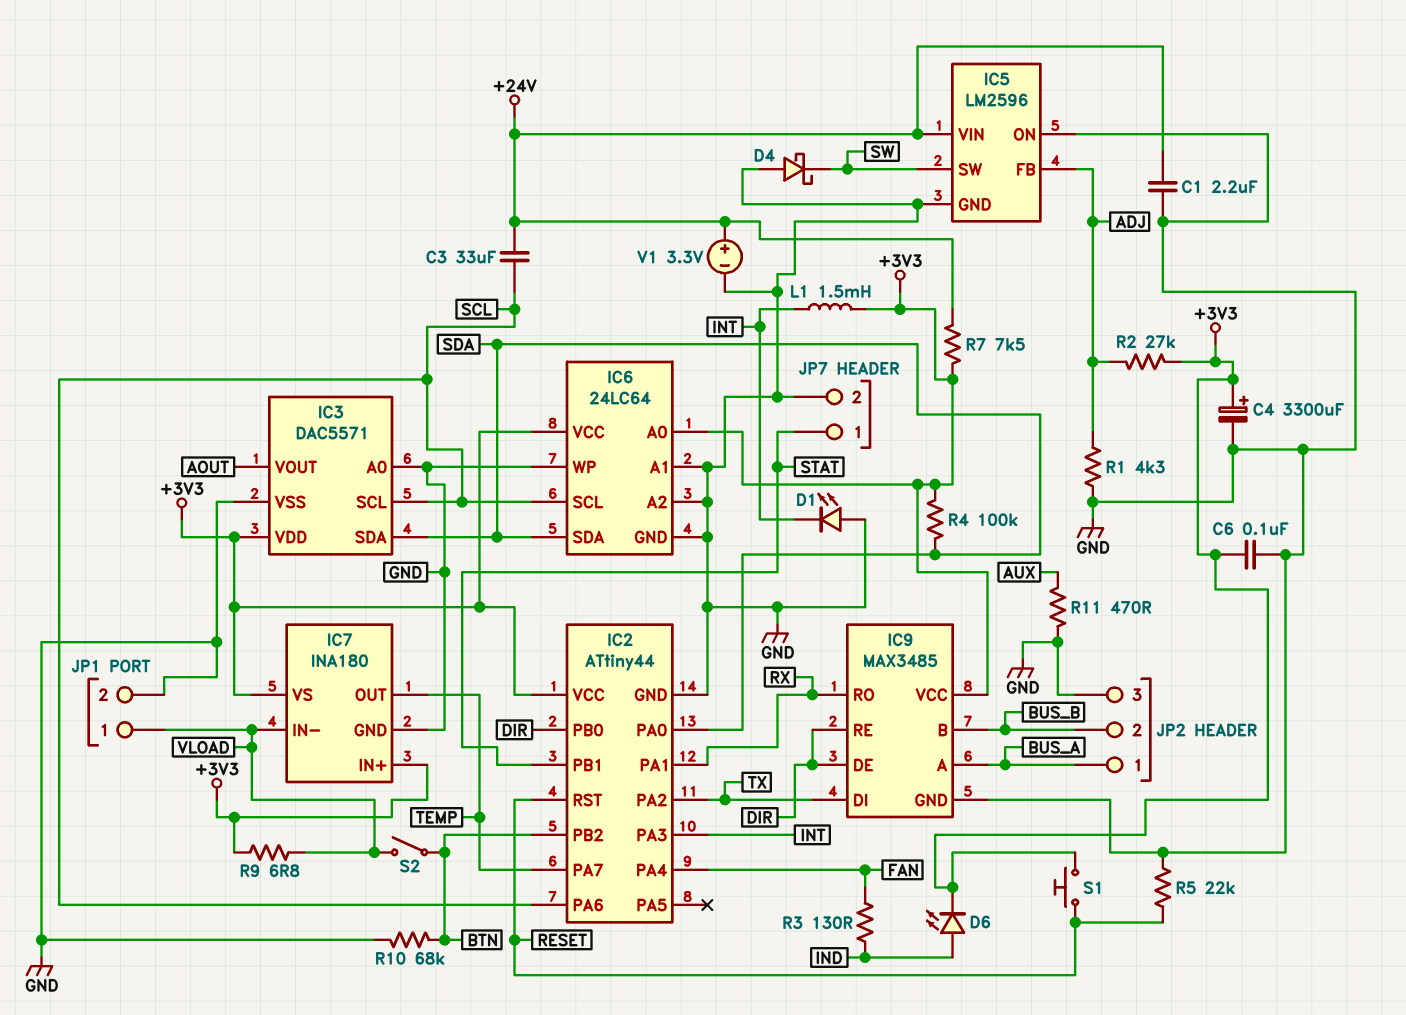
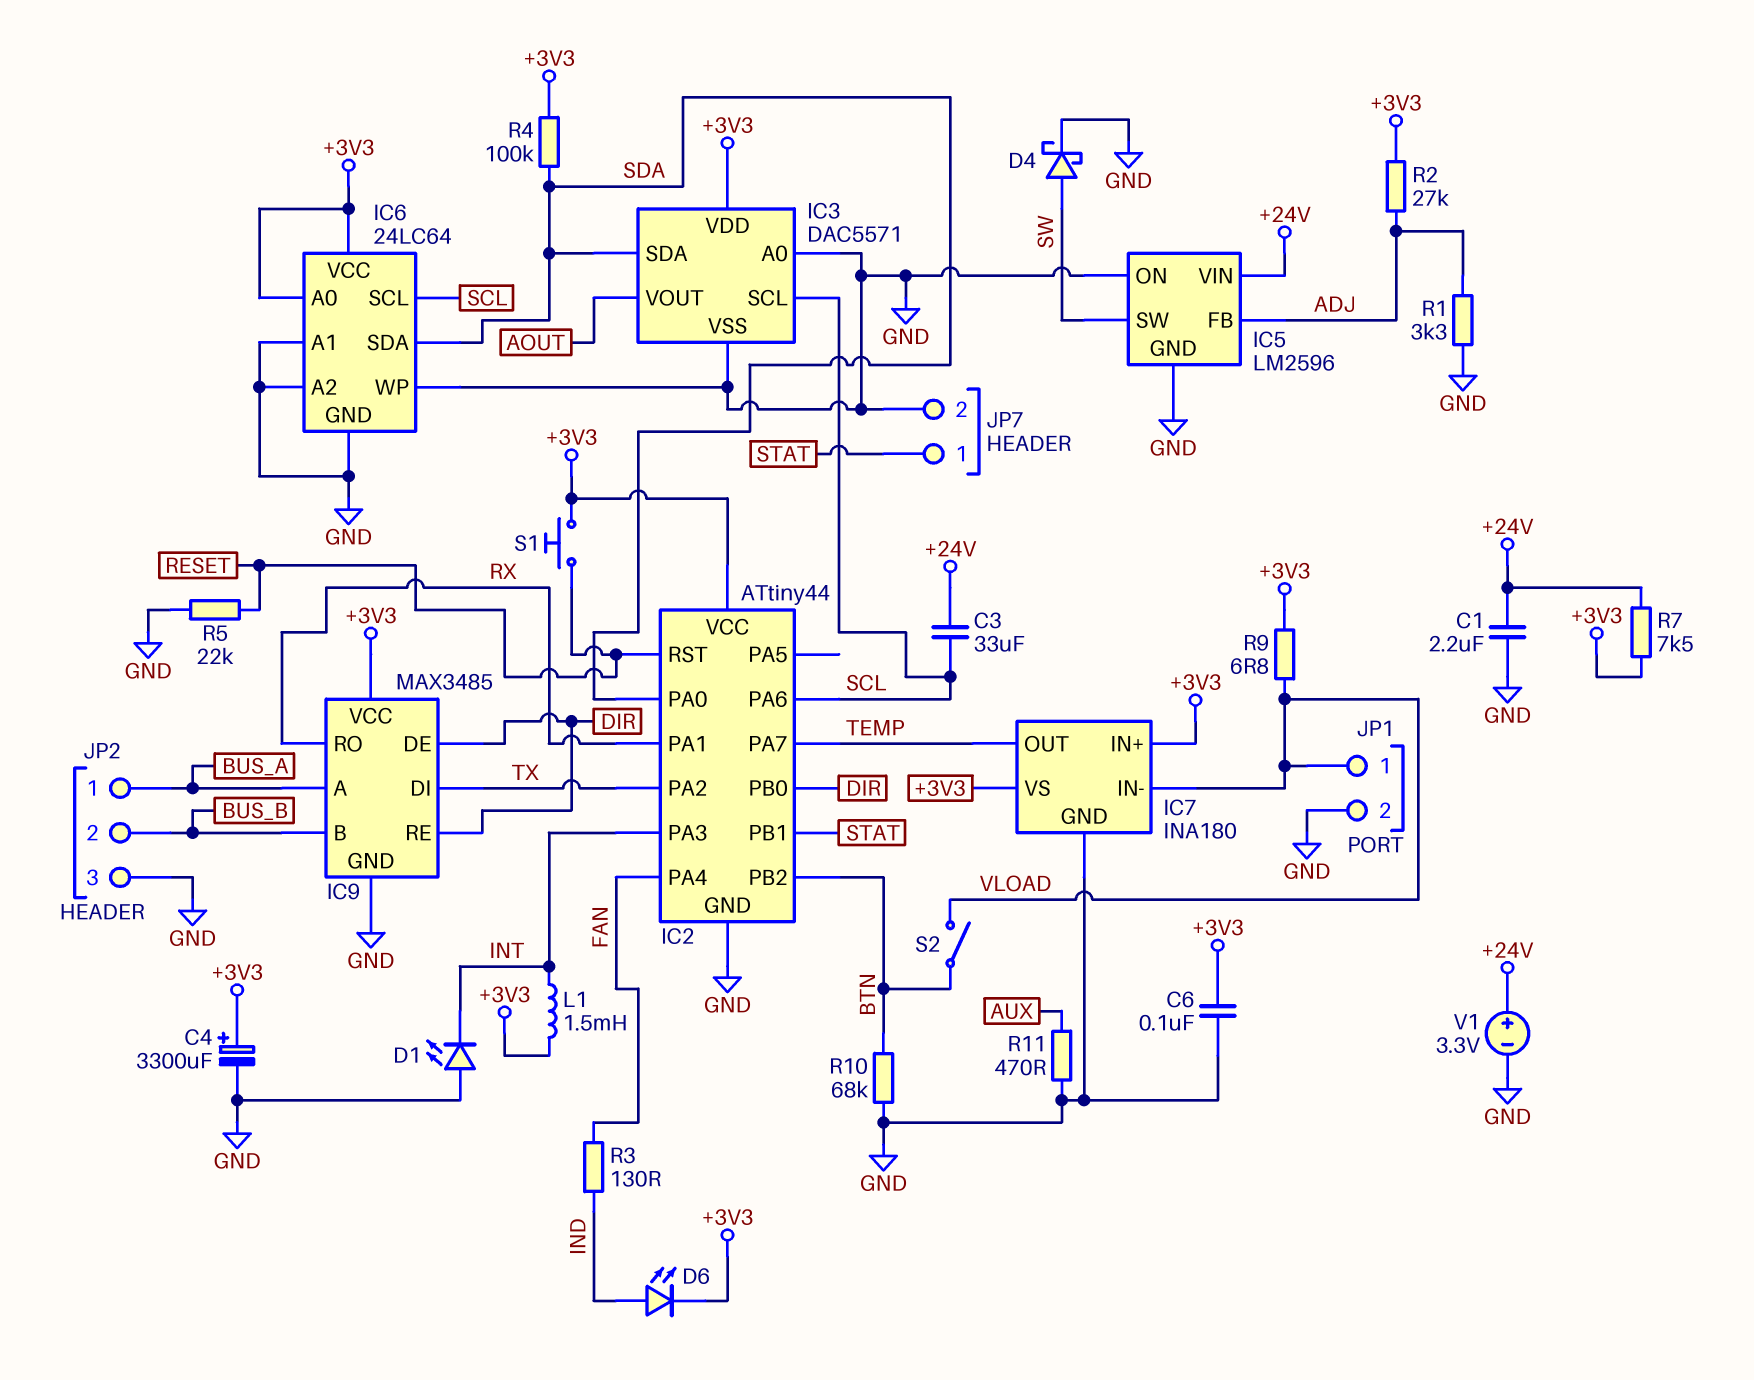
D4: schottky (A GND, K SW) -> schottky (A SW, K GND)
R1: 4.3k (ADJ, GND) -> 3.3k (ADJ, GND)

